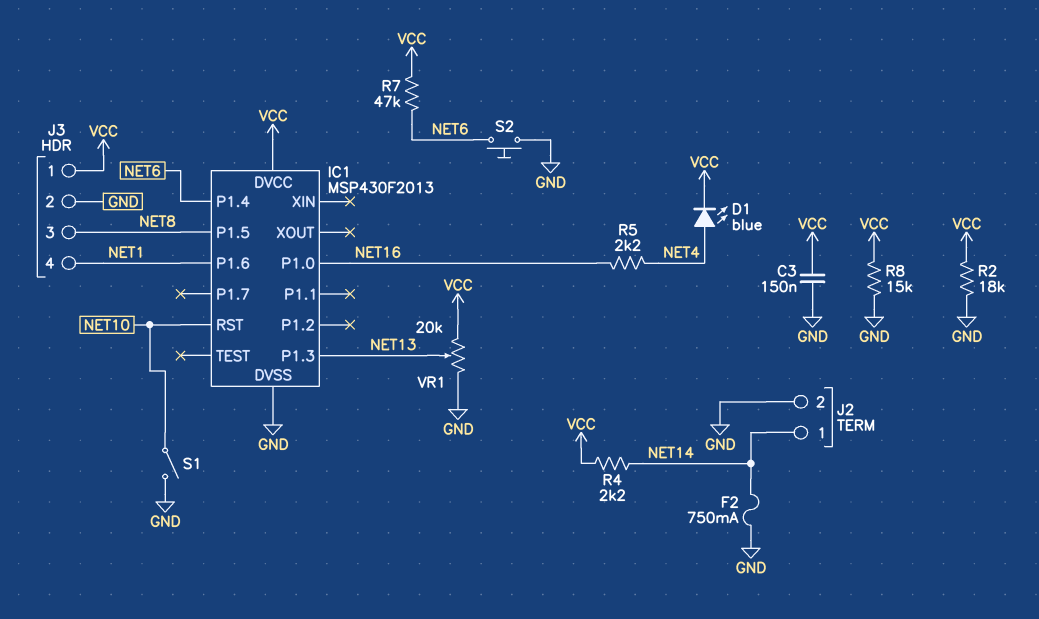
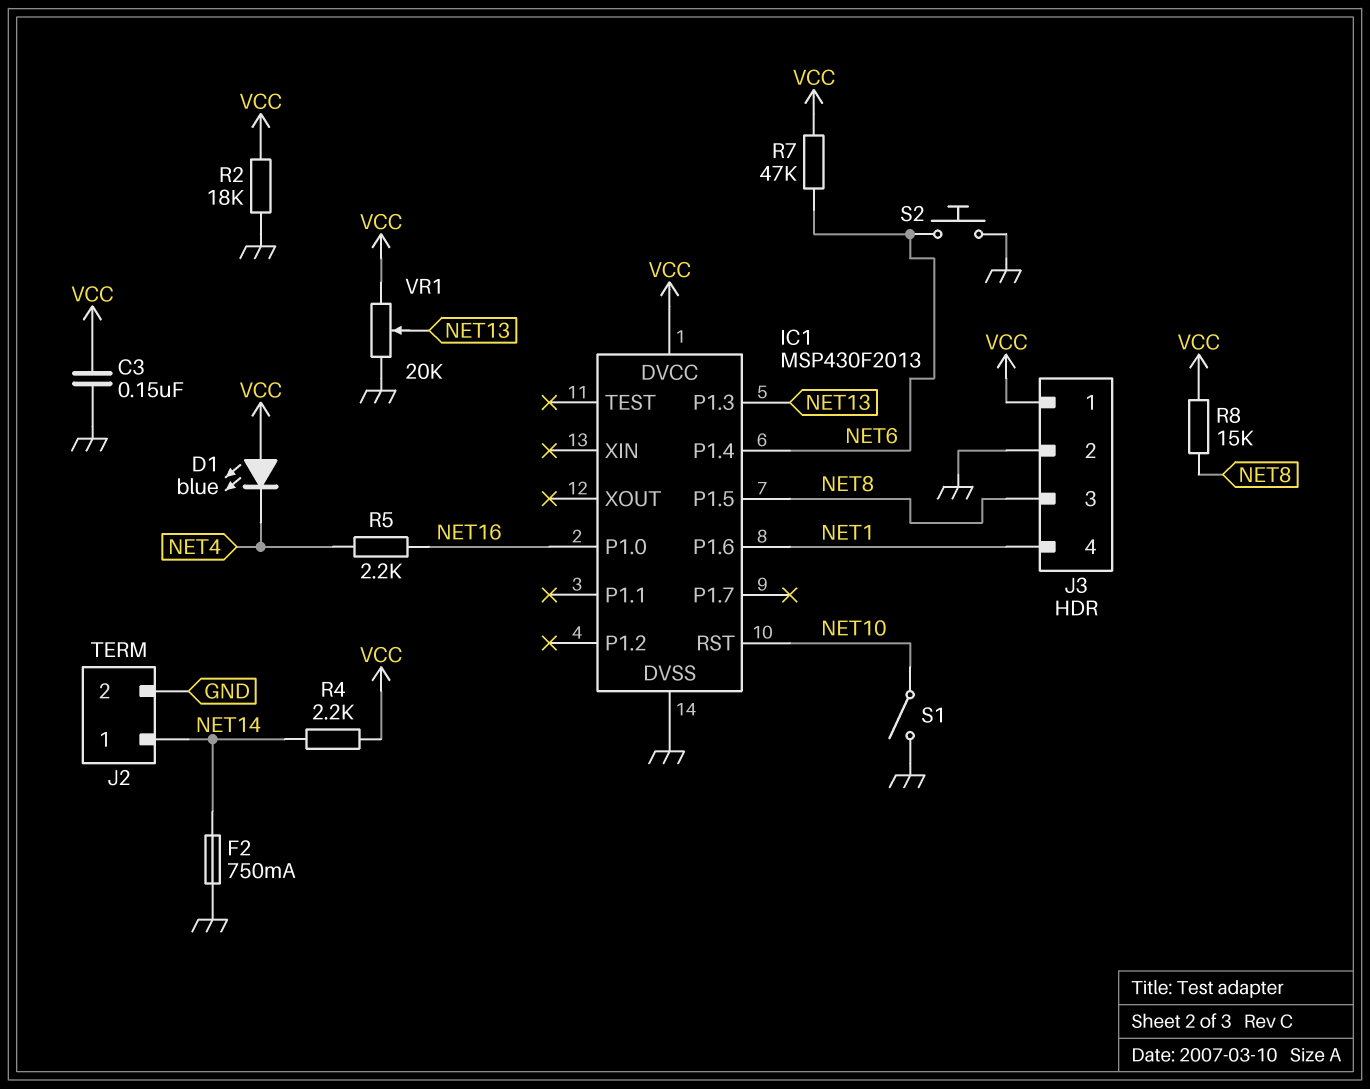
D1: LED blue (A NET4, K VCC) -> LED blue (A VCC, K NET4)
R8: 15k (GND, VCC) -> 15k (NET8, VCC)

